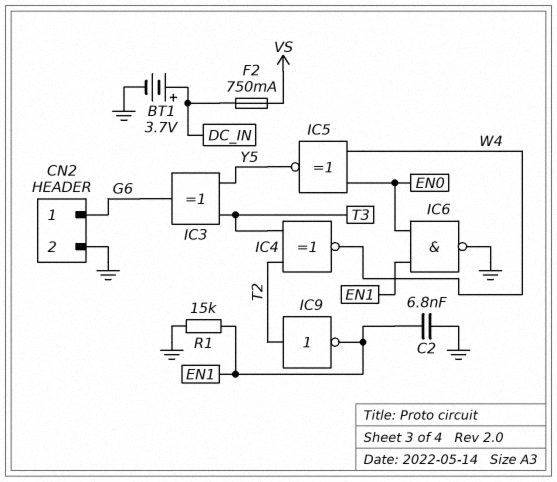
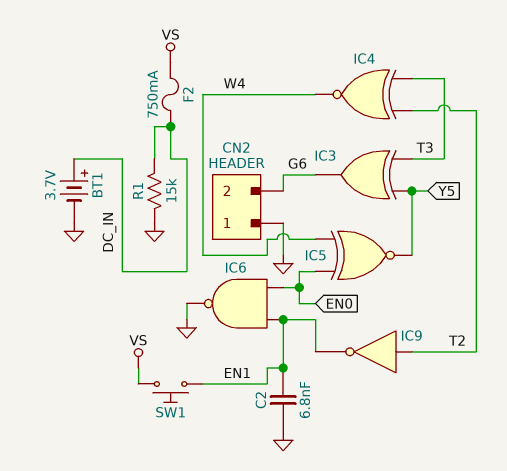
CN2 pin 1: G6 -> GND
CN2 pin 2: GND -> G6
R1: 15k (EN1, GND) -> 15k (DC_IN, GND)
SW1: none -> button (EN1, VS)

